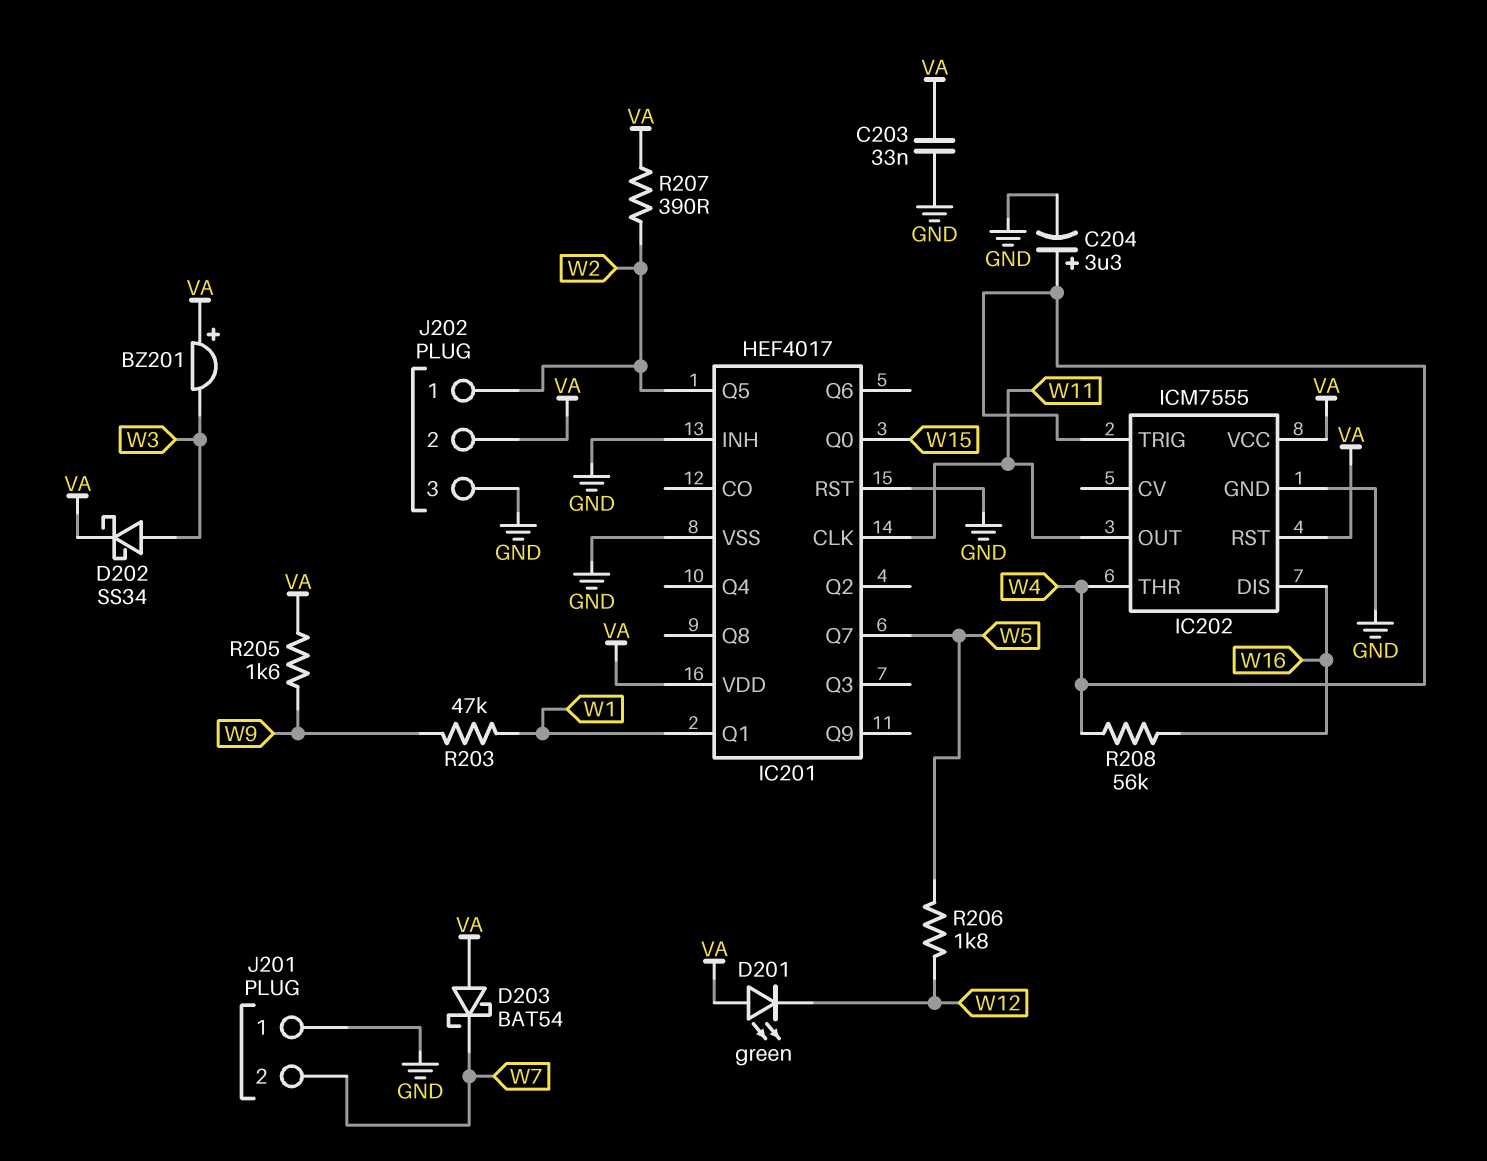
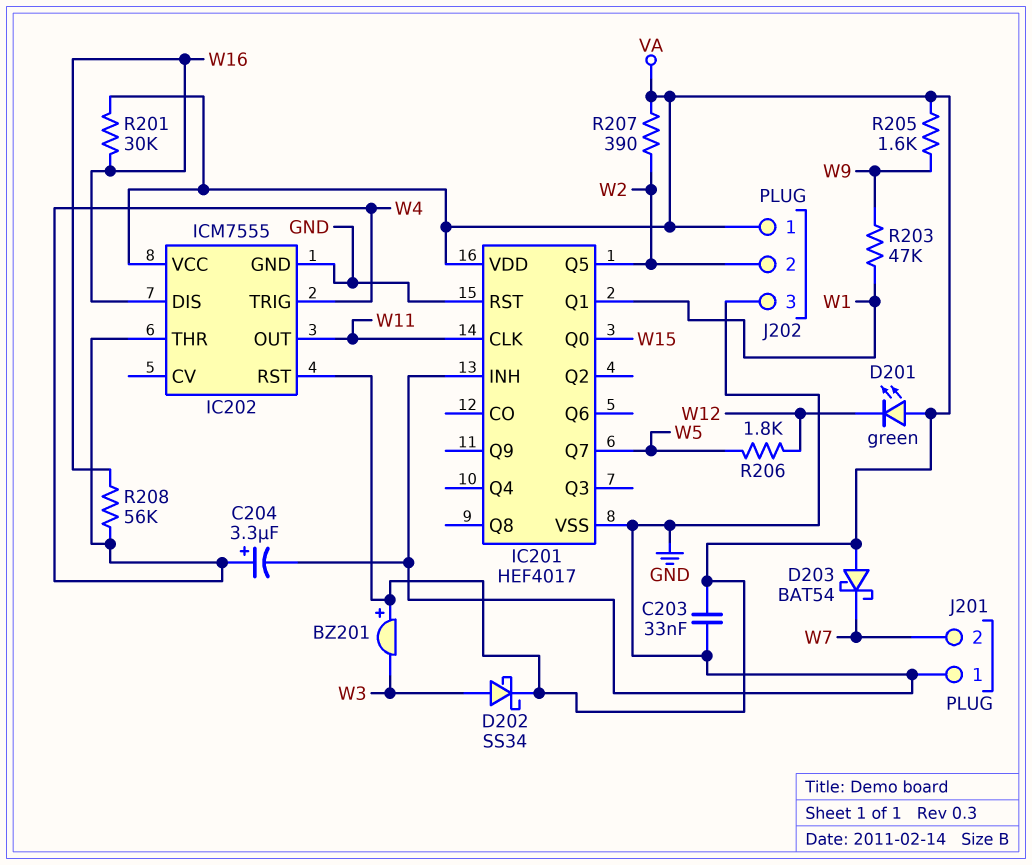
J202 pin 1: W2 -> VA
J202 pin 2: VA -> W2
R201: none -> 30k (VA, W16)

